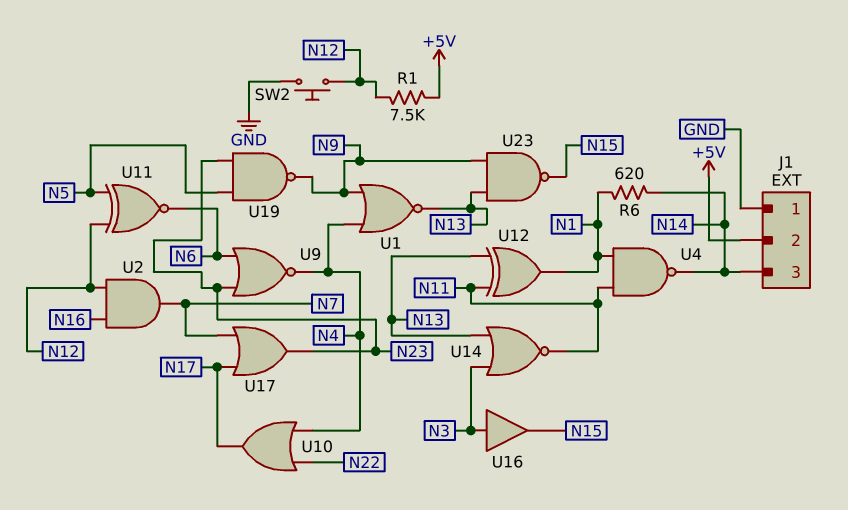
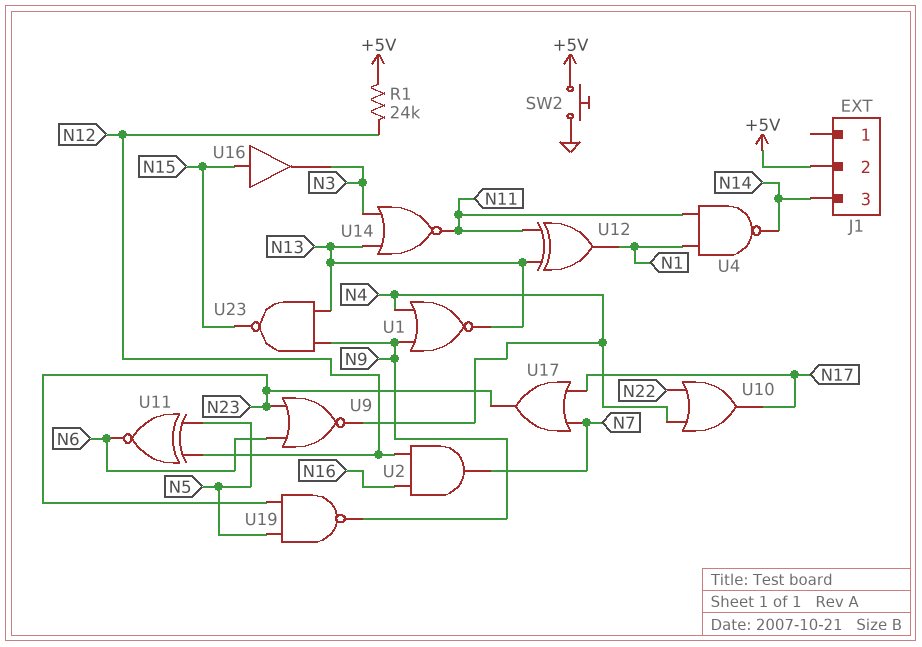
J1 pin 1: GND -> none
R1: 7.5k (+5V, N12) -> 24k (+5V, N12)
R6: 620 (N1, N14) -> none
SW2: button (GND, N12) -> button (+5V, GND)
U16: buffer (in N3, out N15) -> buffer (in N15, out N3)

